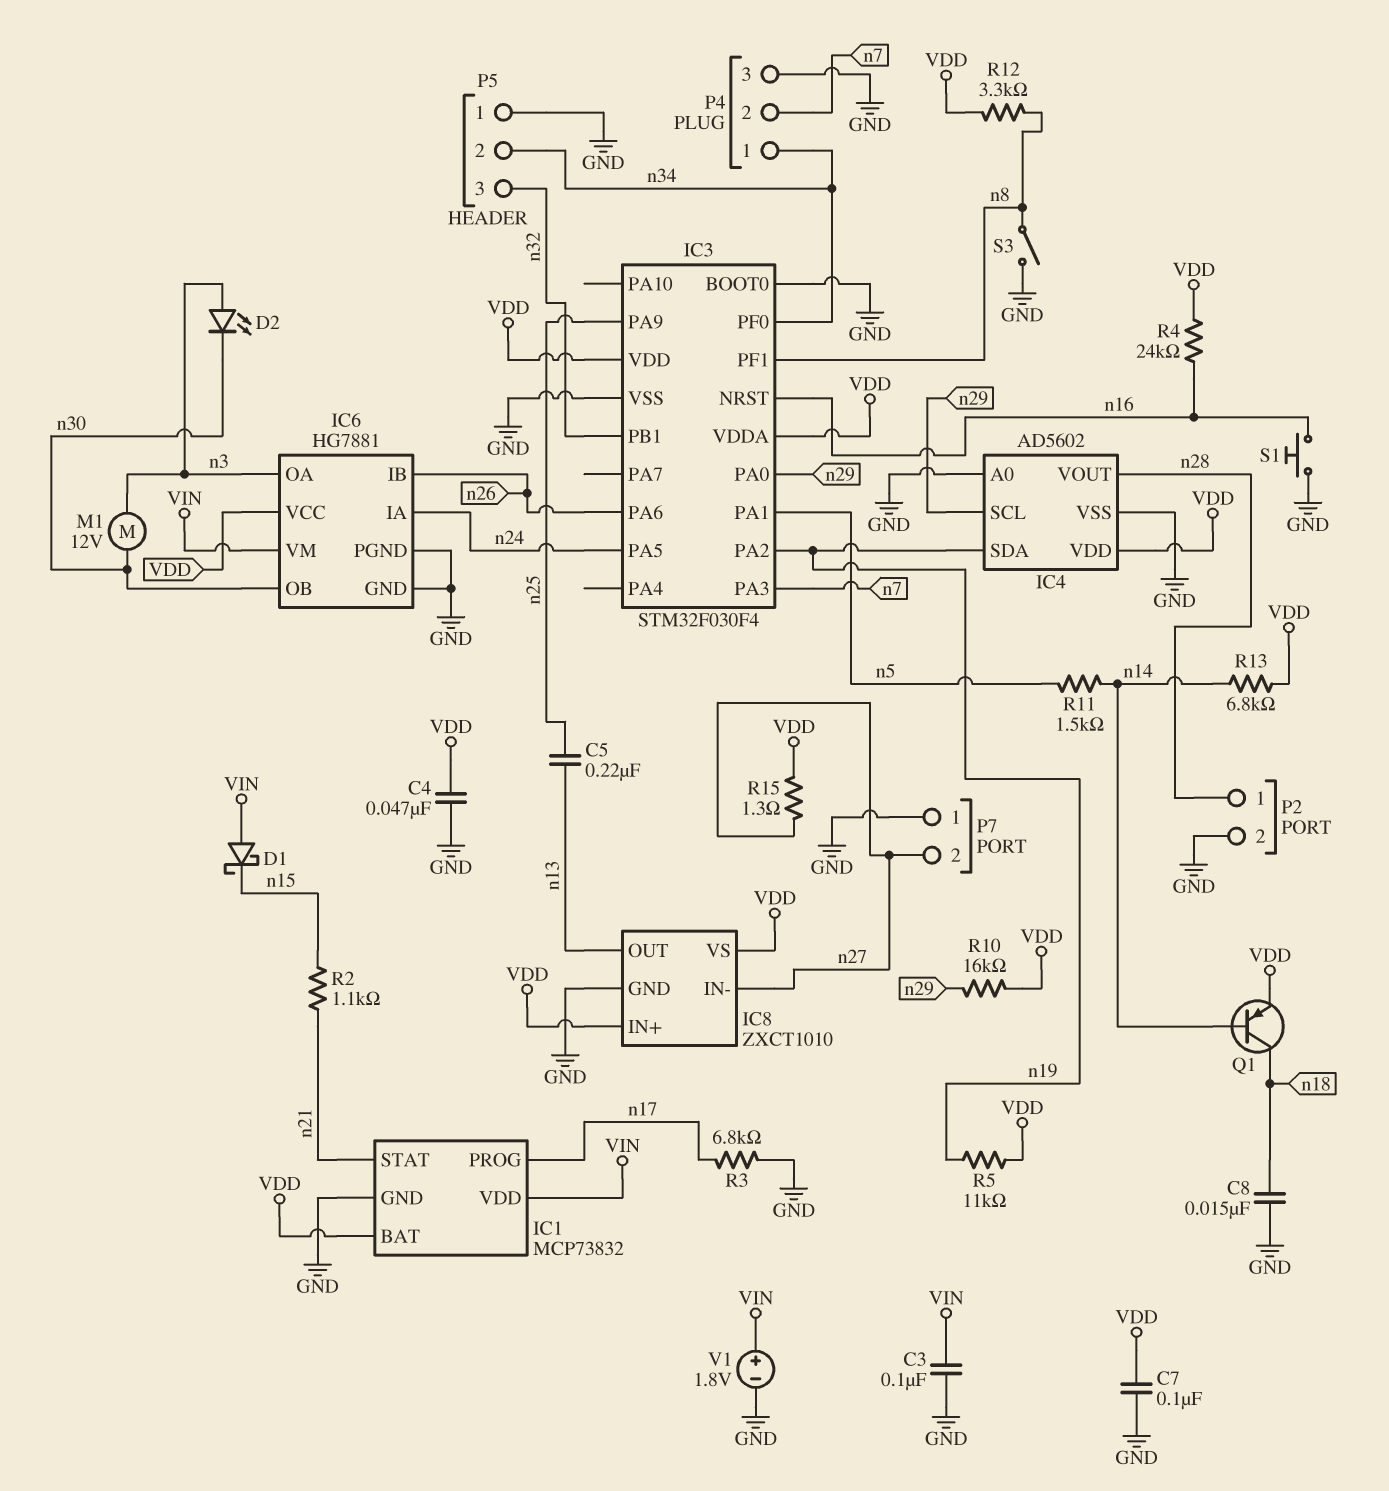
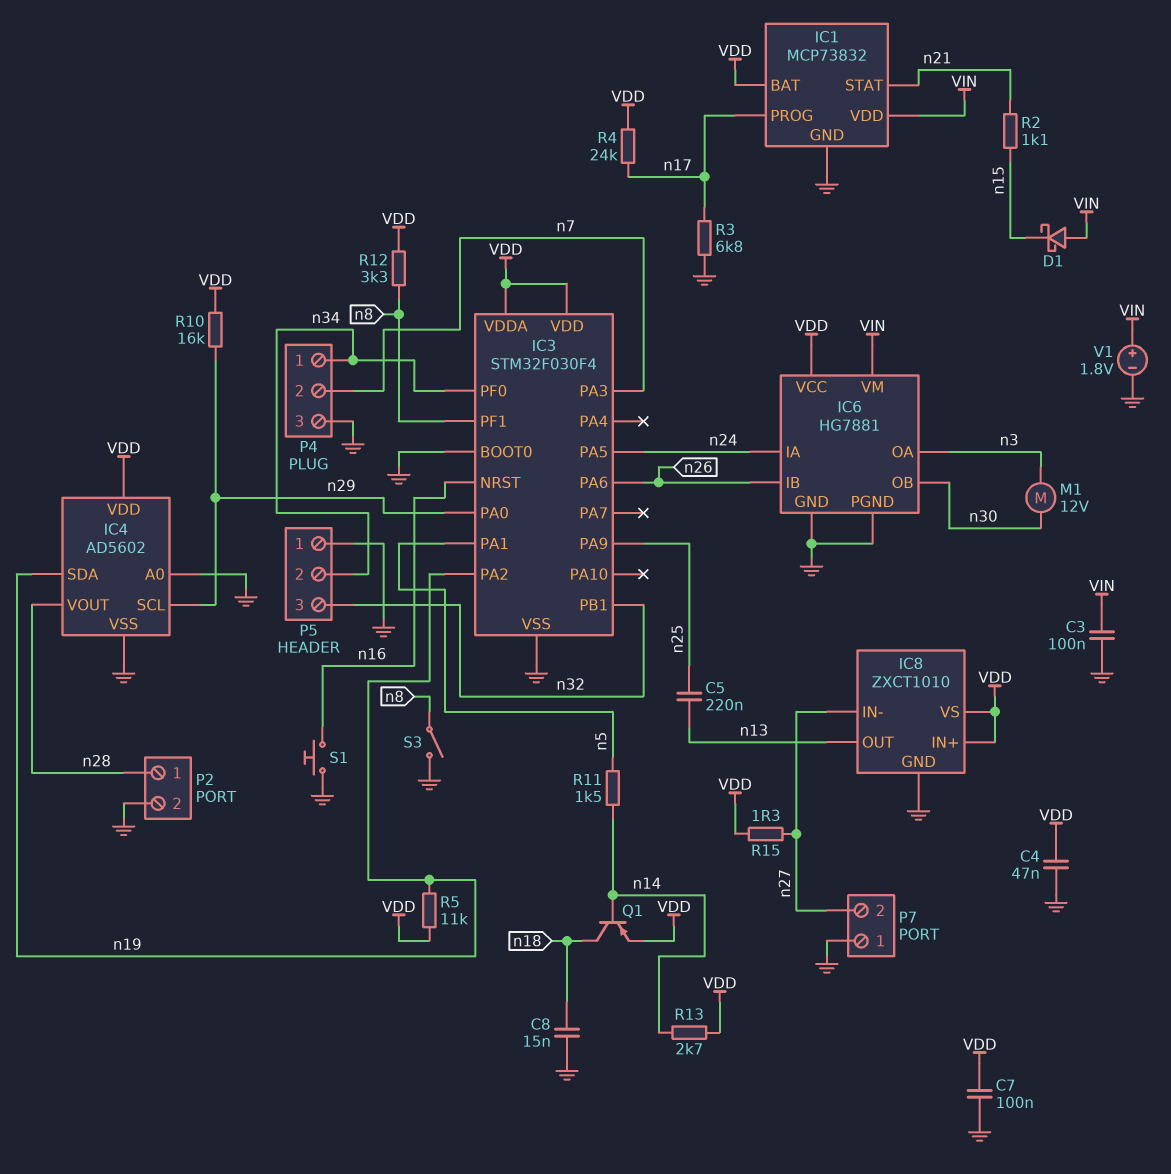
D2: LED (A n3, K n30) -> none
R4: 24k (VDD, n16) -> 24k (VDD, n17)
R13: 6.8k (VDD, n14) -> 2.7k (VDD, n14)

